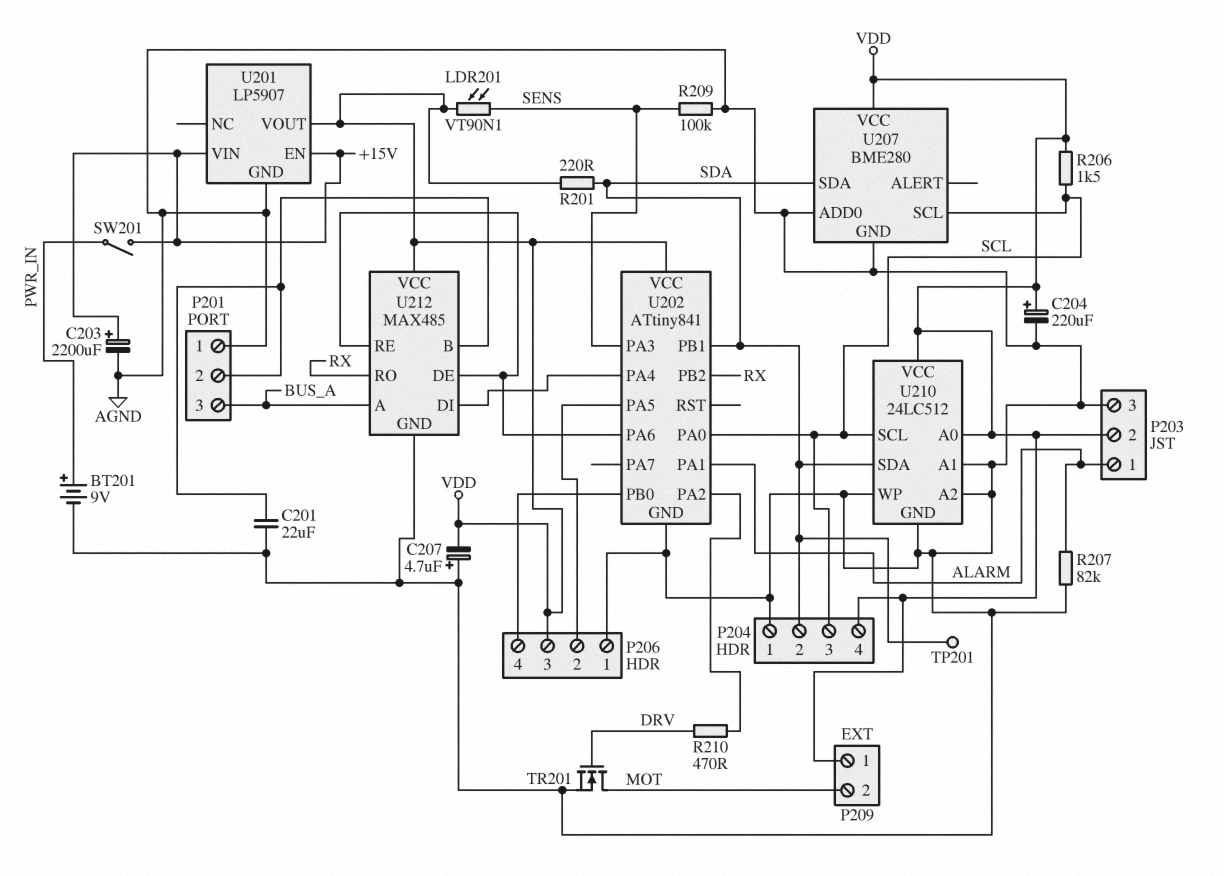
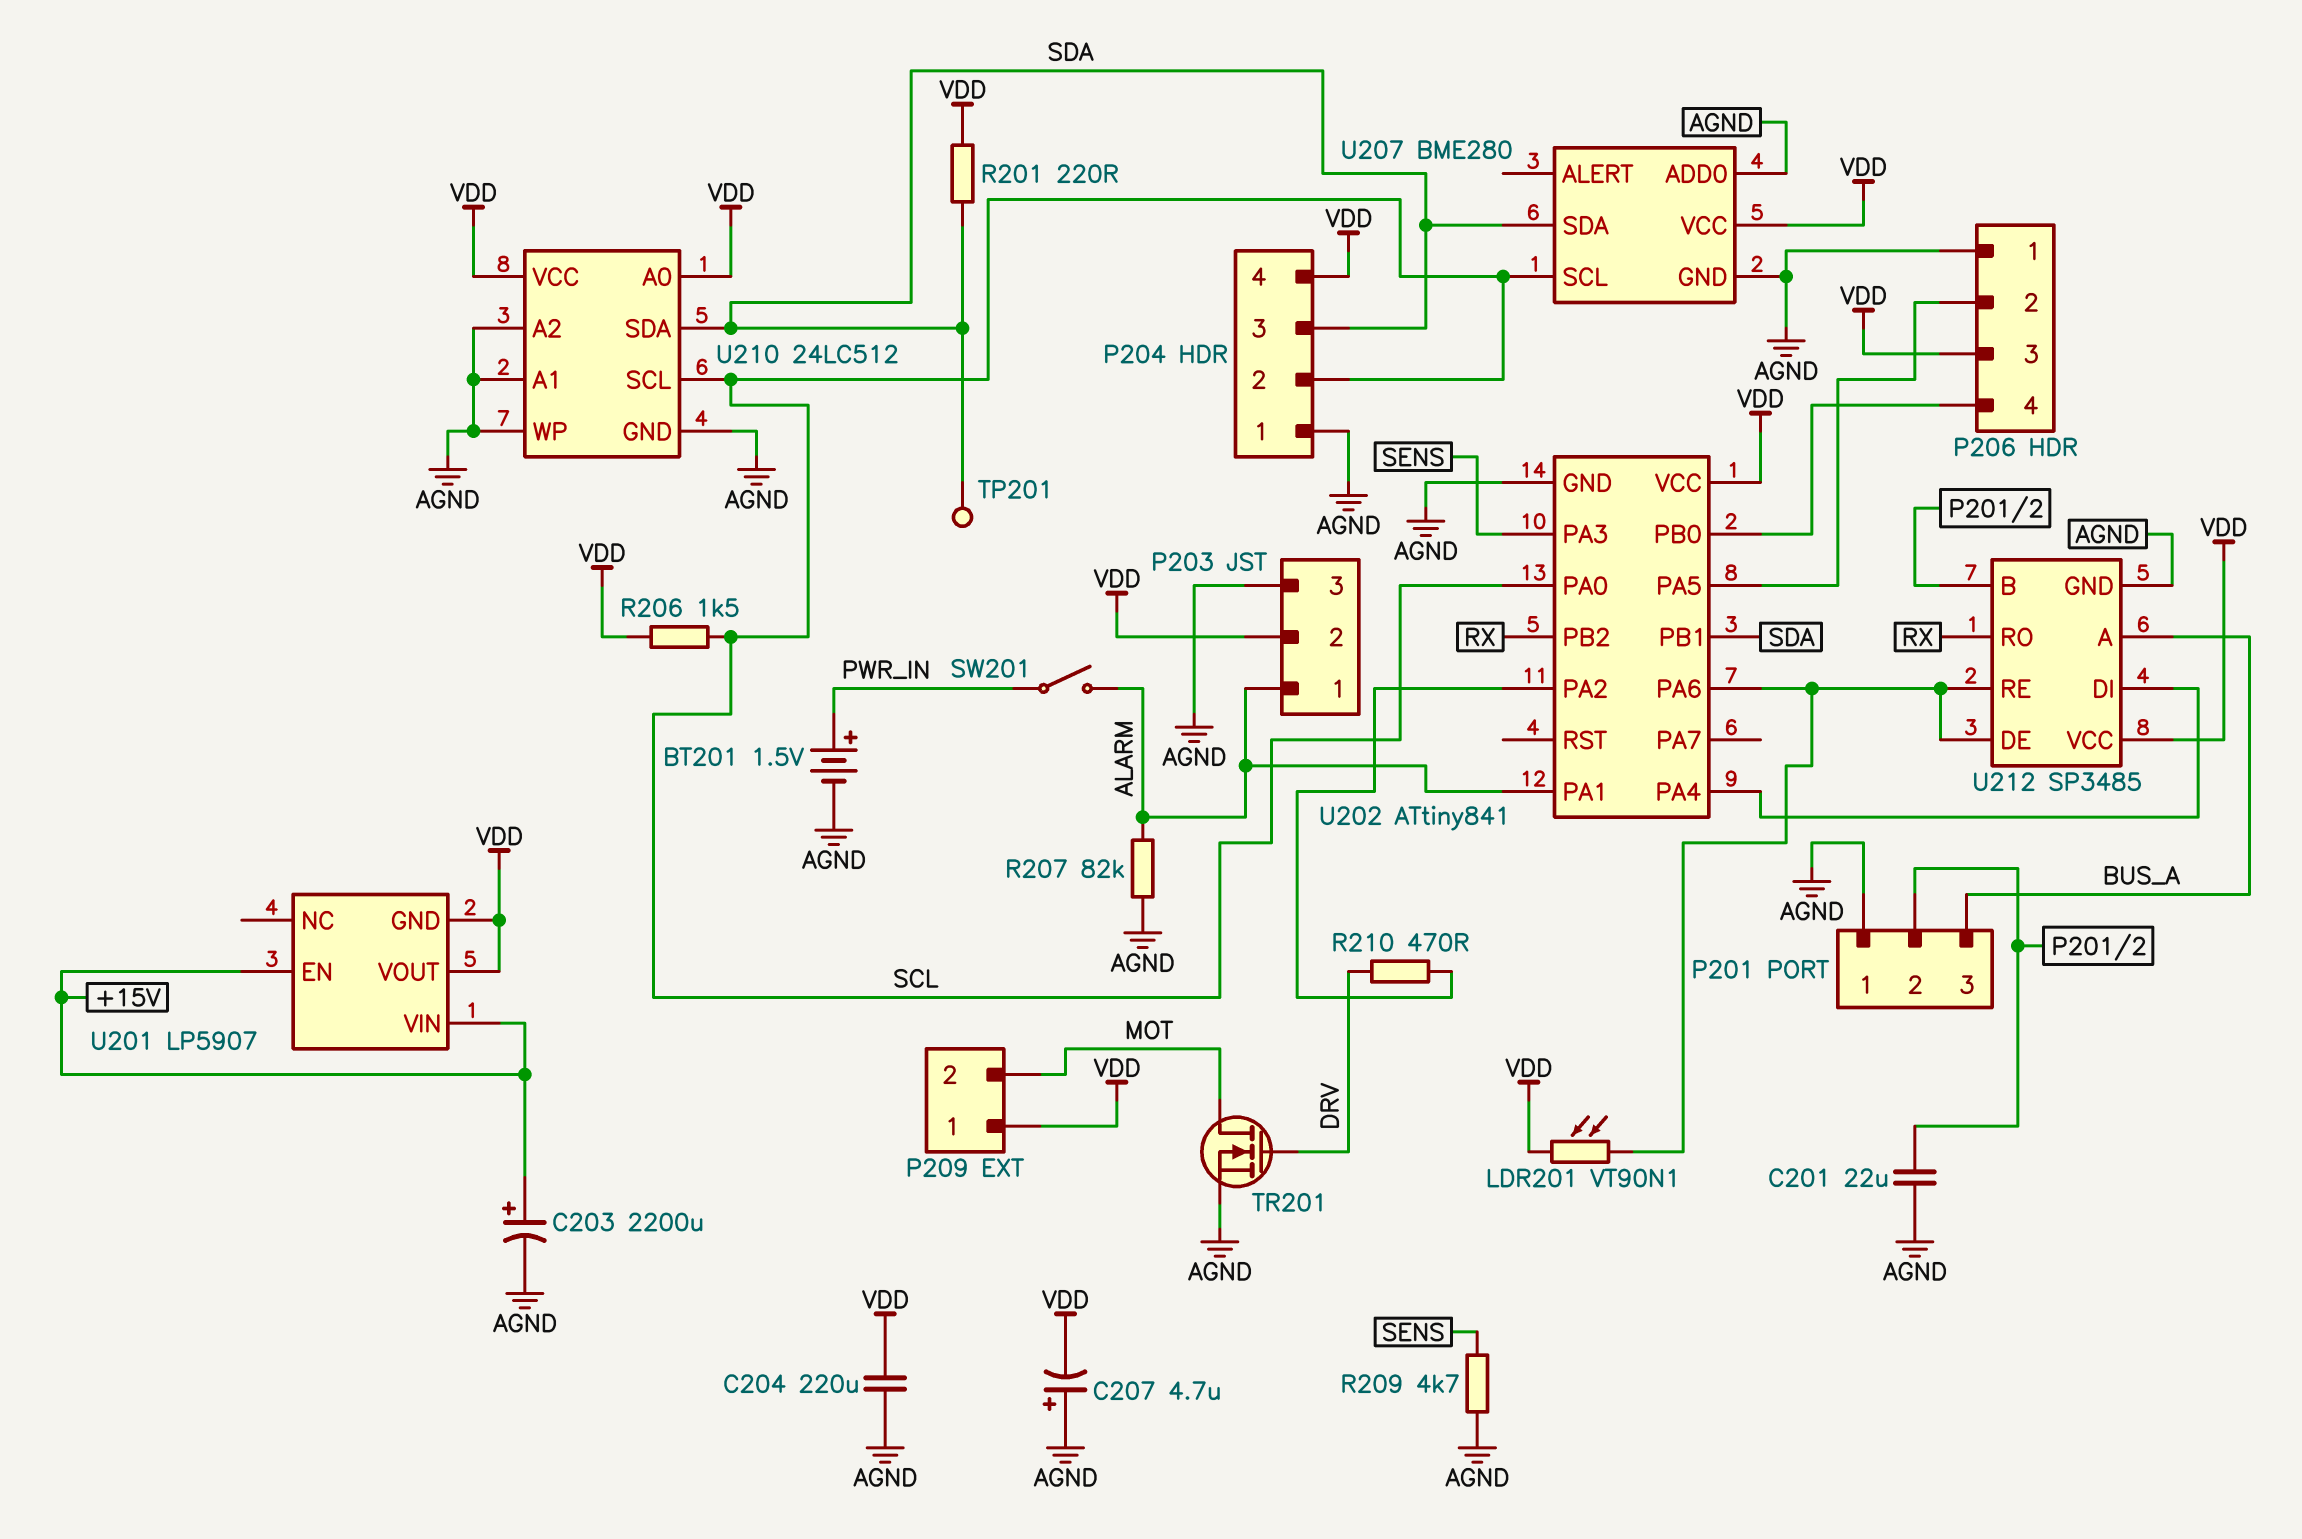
BT201: 9V (plus PWR_IN, minus AGND) -> 1.5V (plus PWR_IN, minus AGND)
C204: 220uF (plus VDD, minus AGND) -> 220uF (AGND, VDD)
LDR201: VT90N1 (SENS, VDD) -> VT90N1 (U202/PA6, VDD)
P204 pin 2: SDA -> SCL
P204 pin 3: SCL -> SDA
R209: 100k (AGND, SENS) -> 4.7k (AGND, SENS)
SW201: switch (+15V, PWR_IN) -> switch (ALARM, PWR_IN)
U201 pin GND: AGND -> VDD
U212: MAX485 -> SP3485

